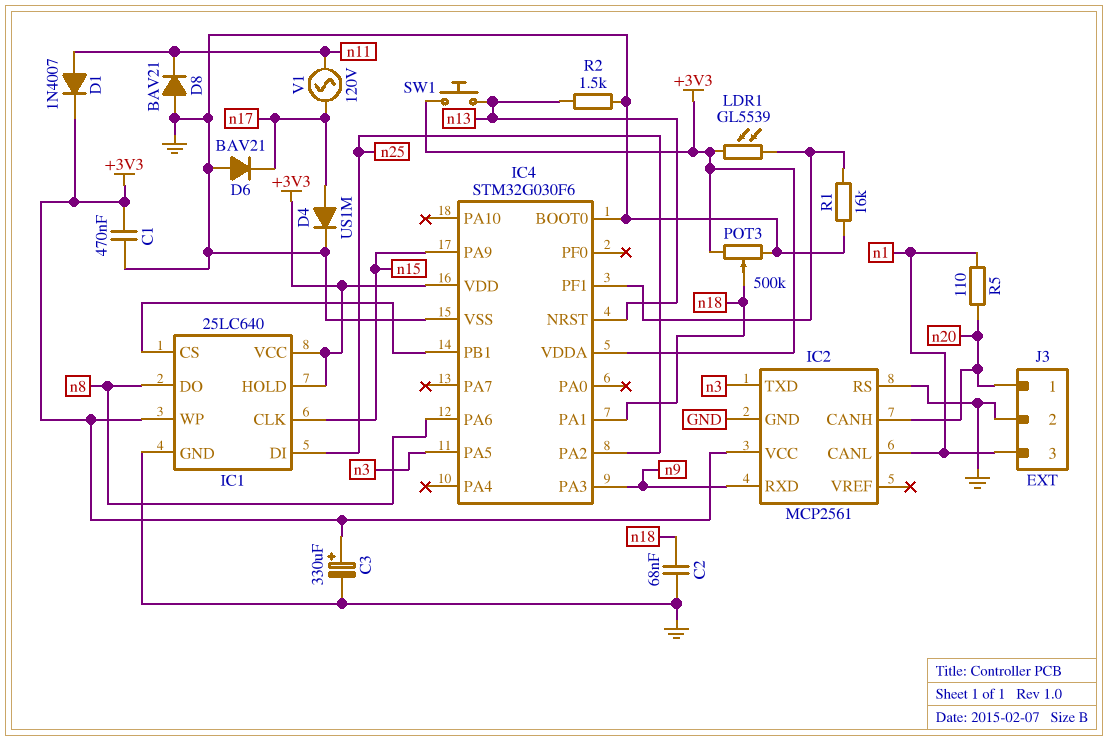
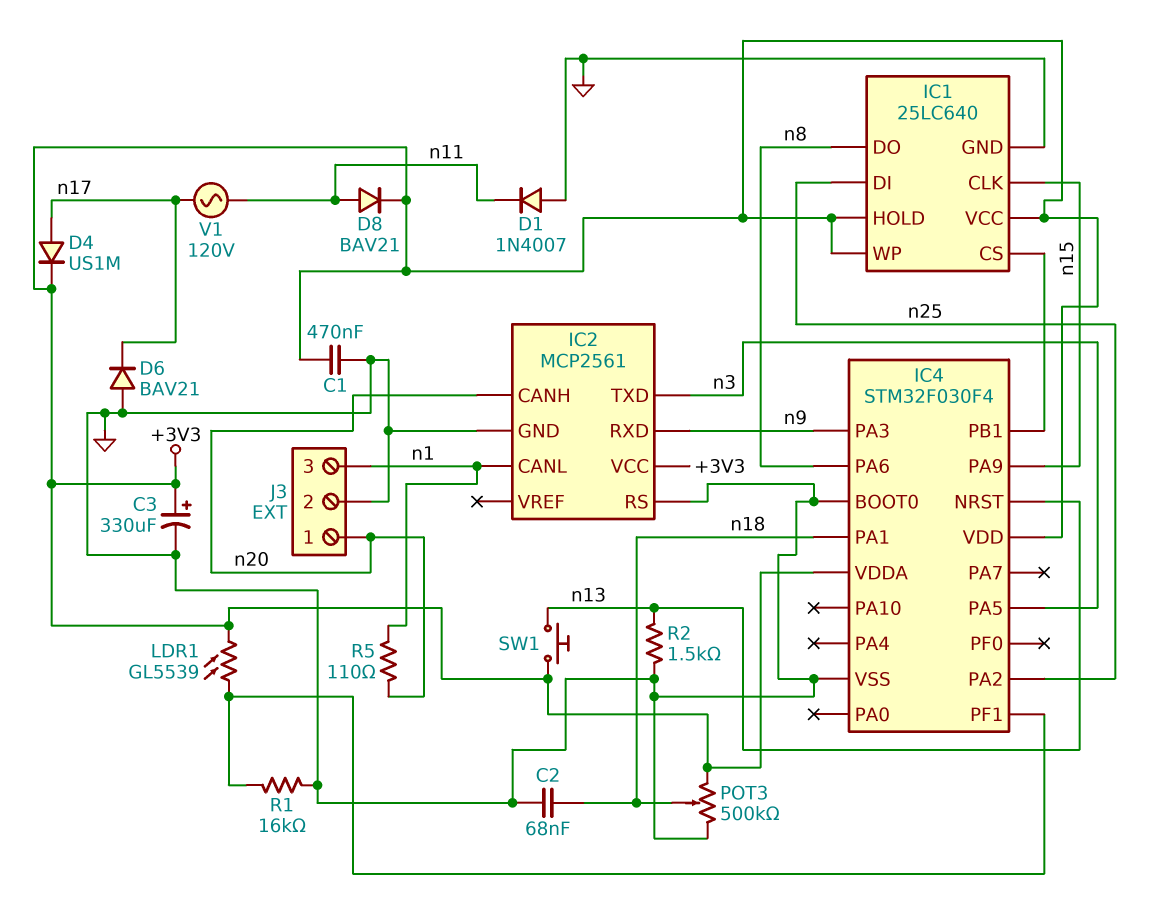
D1: diode 1N4007 (A n11, K +3V3) -> diode 1N4007 (A GND, K n11)
D4: diode US1M (A n17, K GND) -> diode US1M (A n17, K +3V3)
D8: diode BAV21 (A GND, K n11) -> diode BAV21 (A n11, K +3V3)
IC4: STM32G030F6 -> STM32F030F4

